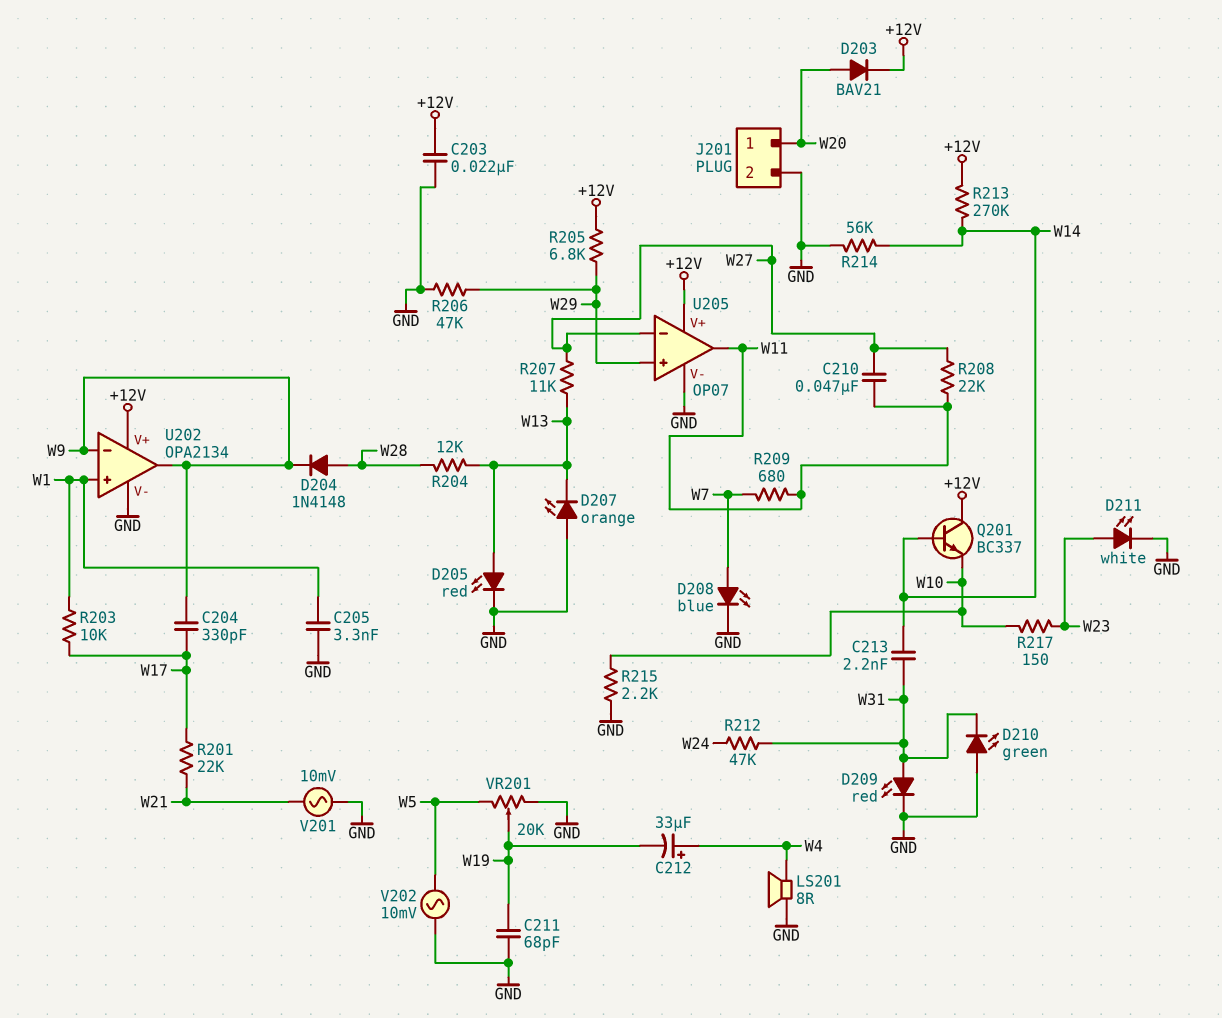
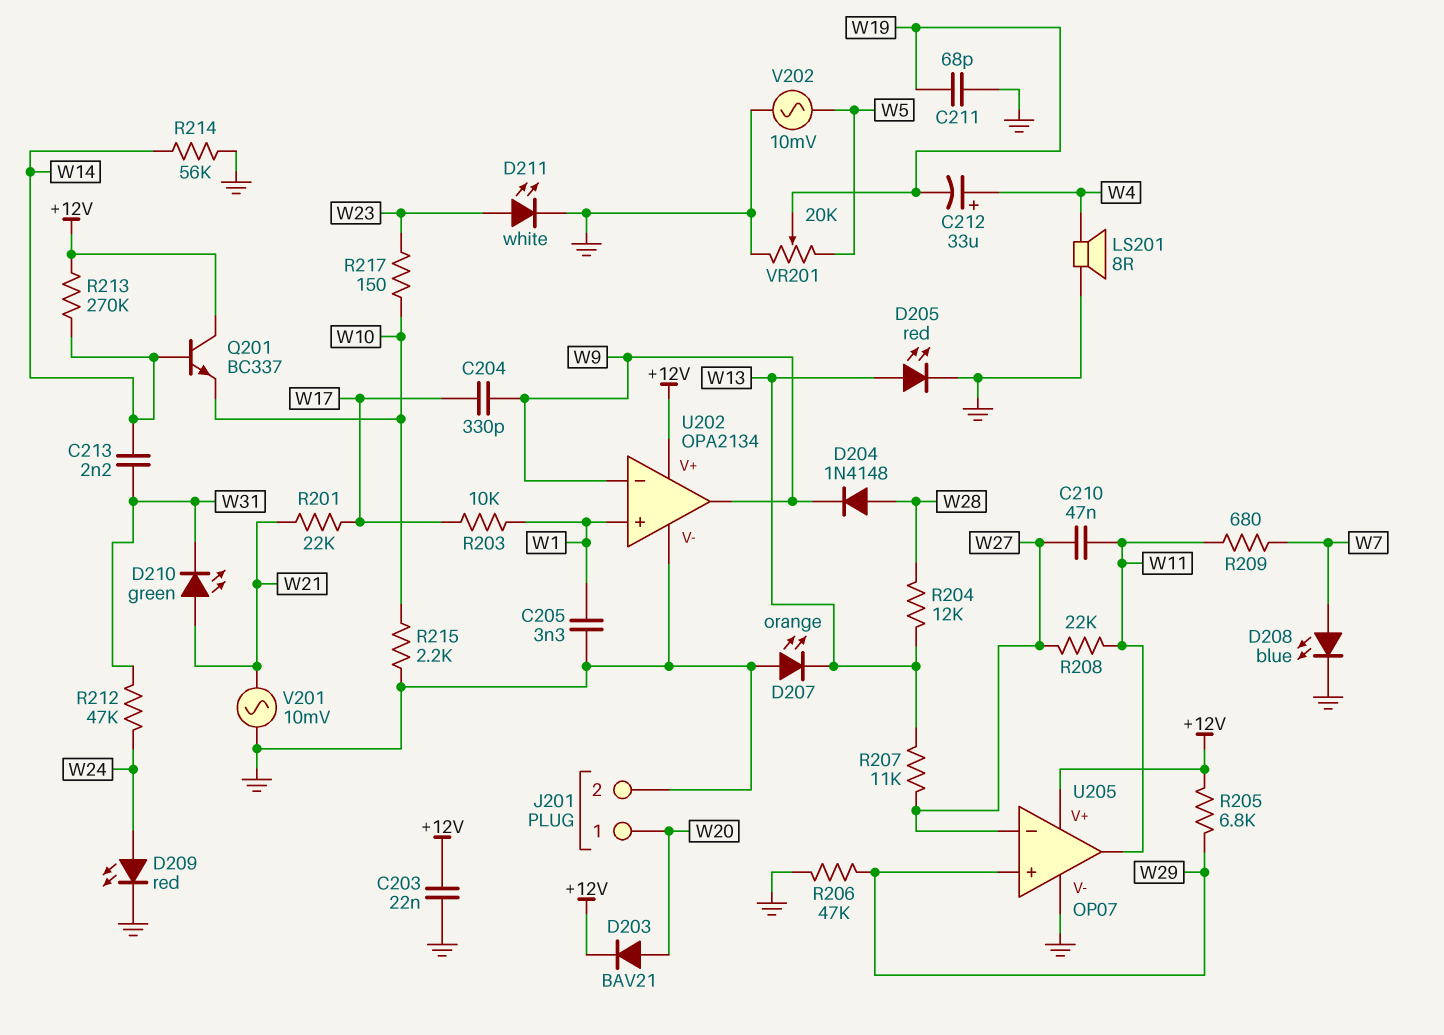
D209: LED red (A W31, K GND) -> LED red (A W24, K GND)
D210: LED green (A GND, K W31) -> LED green (A W21, K W31)

